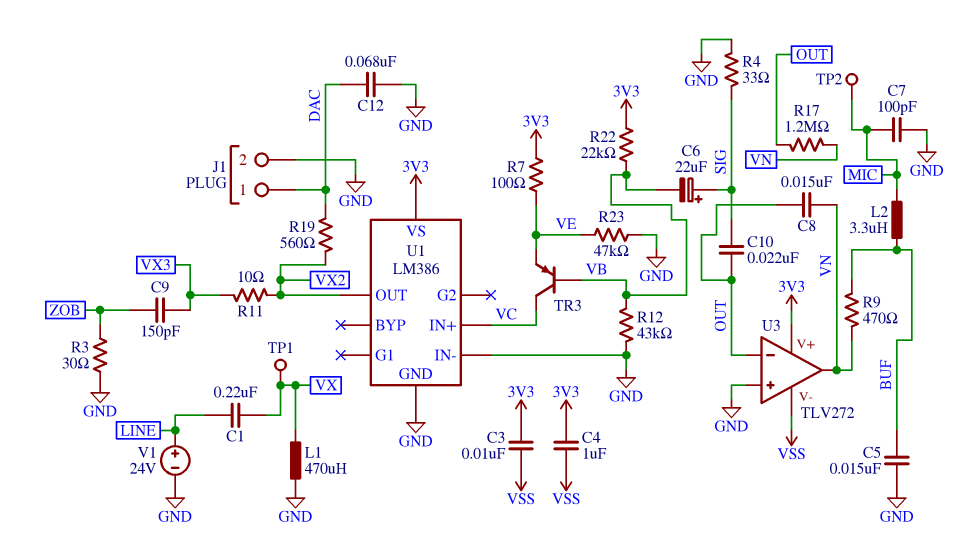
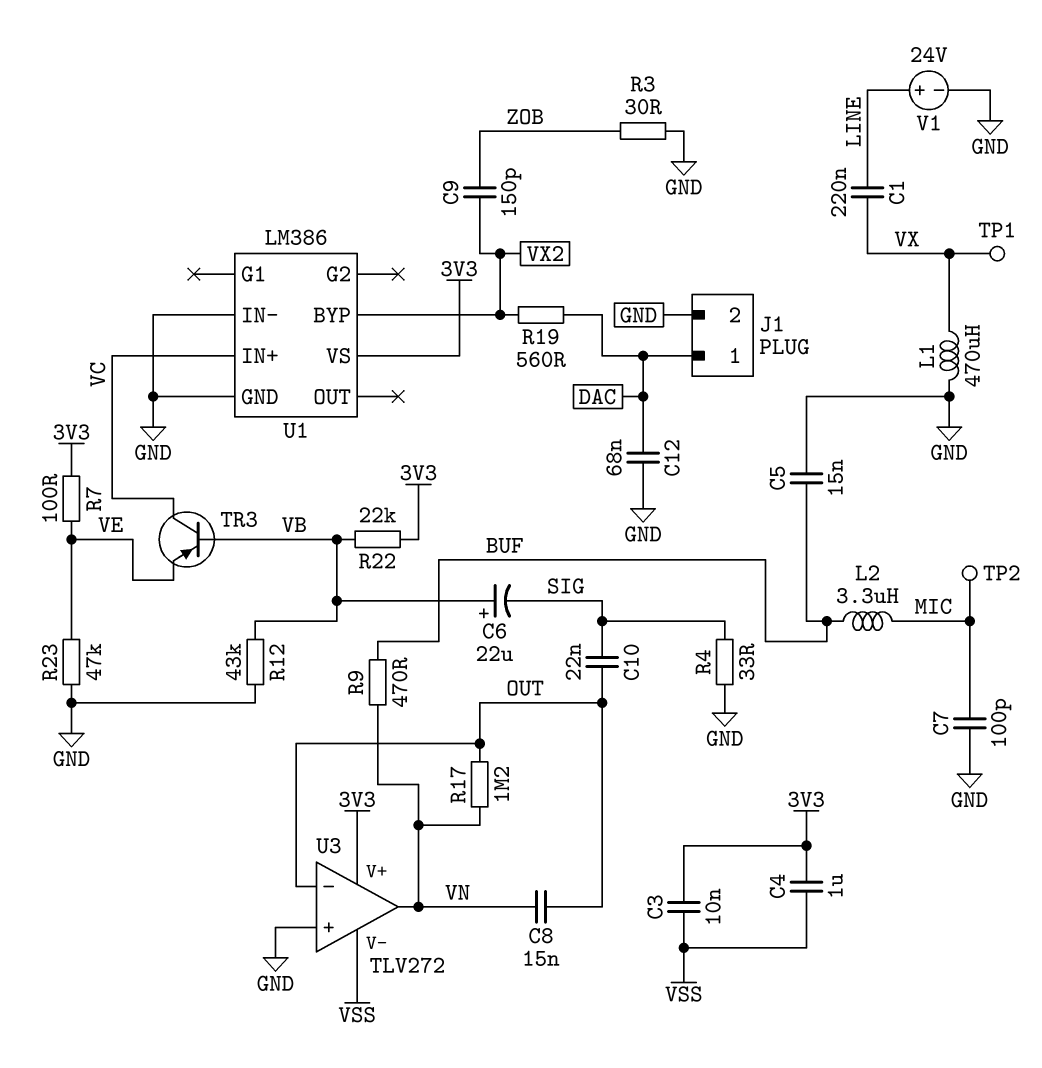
C6: 22uF (plus SIG, minus VB) -> 22uF (plus VB, minus SIG)
C9: 150pF (VX3, ZOB) -> 150pF (VX2, ZOB)
R11: 10 (VX2, VX3) -> none
U1 pin BYP: none -> VX2
U1 pin OUT: VX2 -> none

